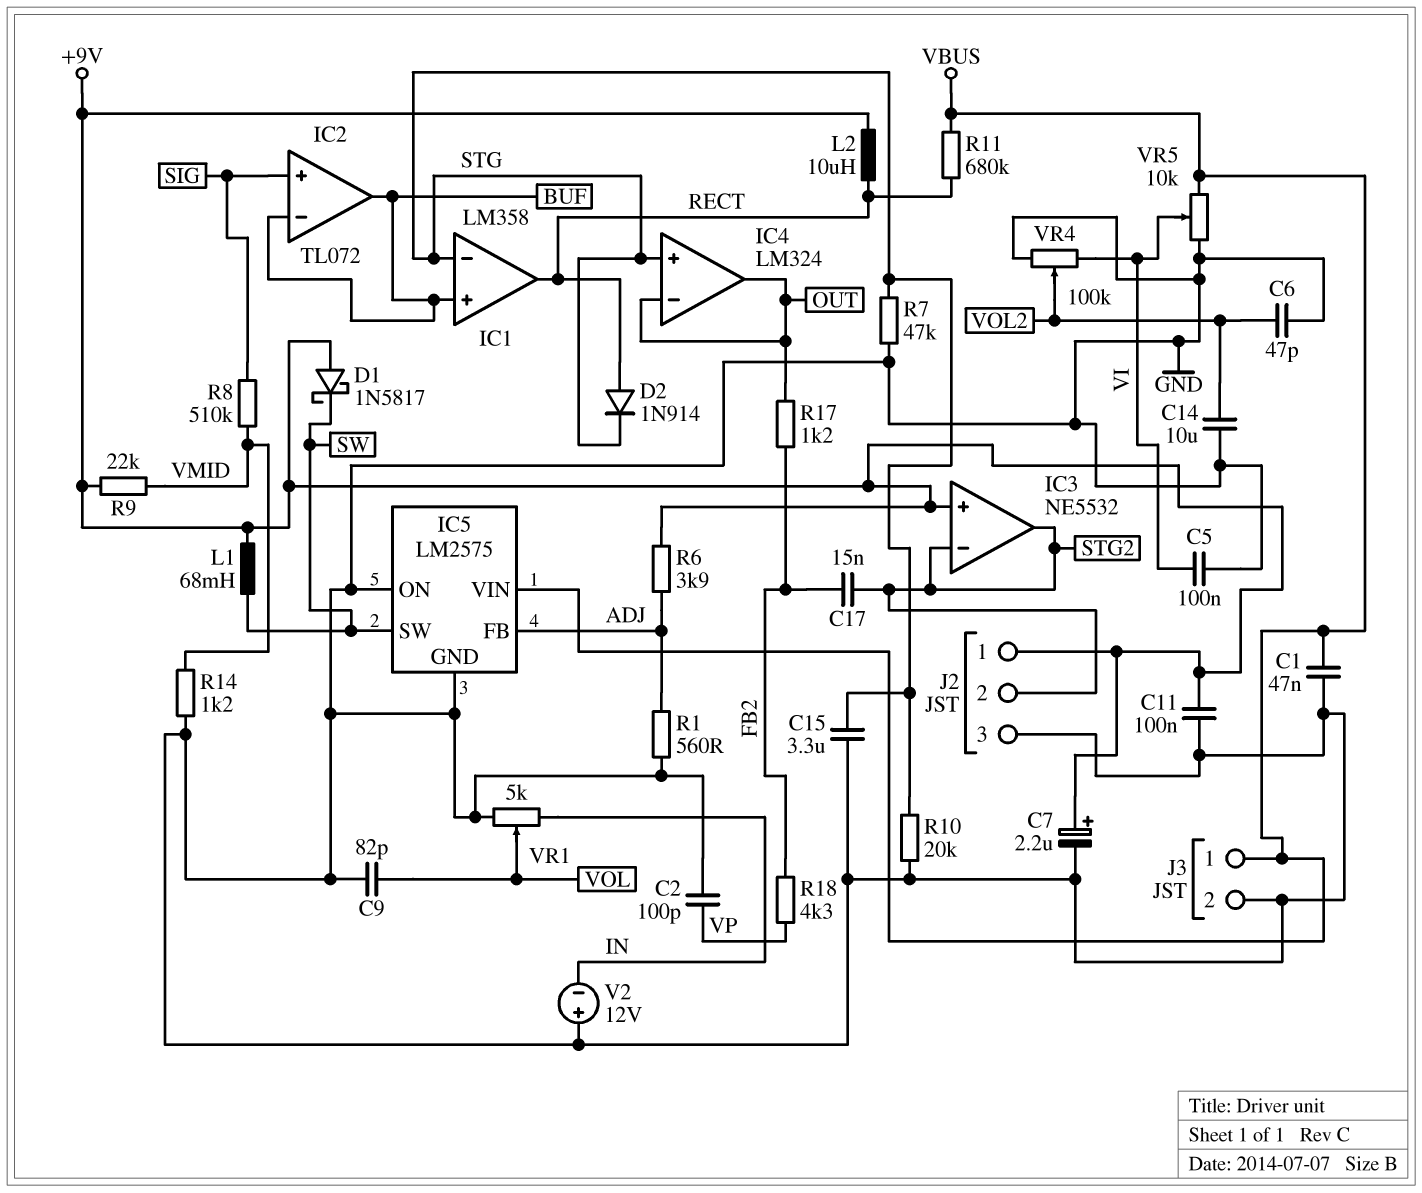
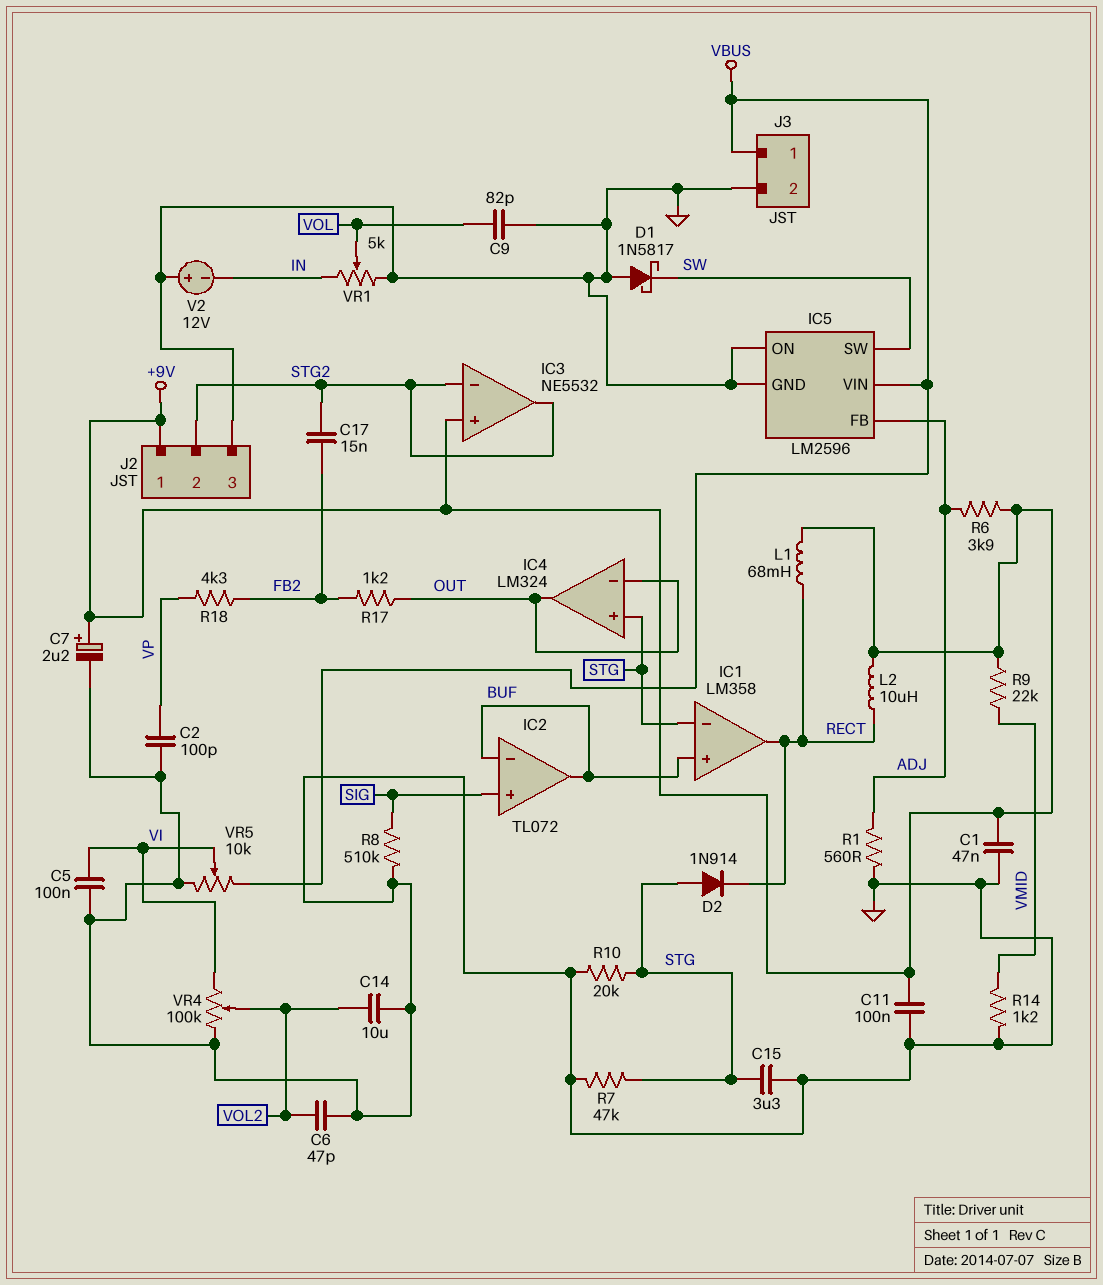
C1: 47nF (GND, VBUS) -> 47nF (+9V, GND)
D1: schottky 1N5817 (A +9V, K SW) -> schottky 1N5817 (A GND, K SW)
D2: diode 1N914 (A RECT, K STG) -> diode 1N914 (A STG, K RECT)
IC5: LM2575 -> LM2596
L1: 68mH (+9V, SW) -> 68mH (+9V, RECT)
R8: 510k (SIG, VMID) -> 510k (GND, SIG)
R11: 680k (RECT, VBUS) -> none

